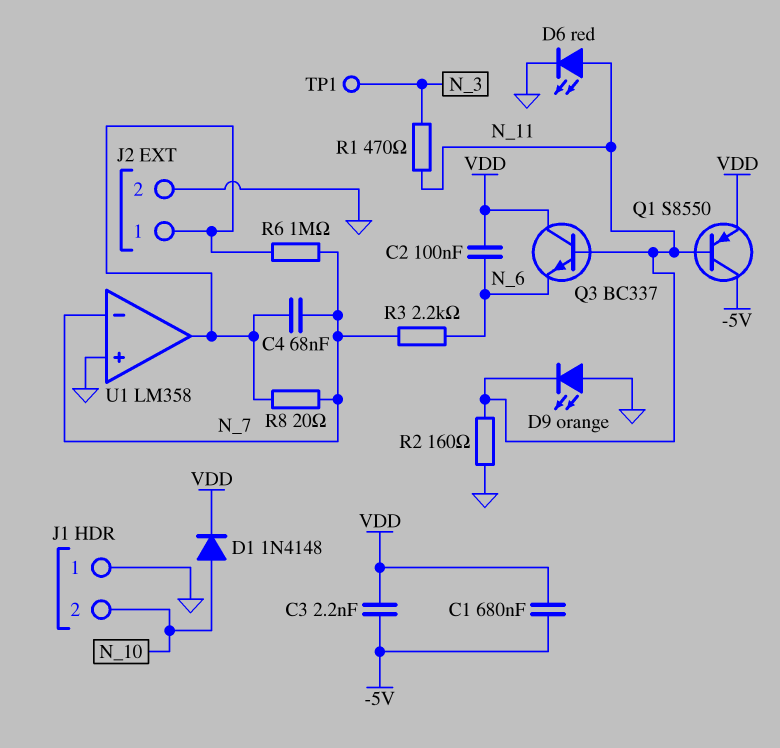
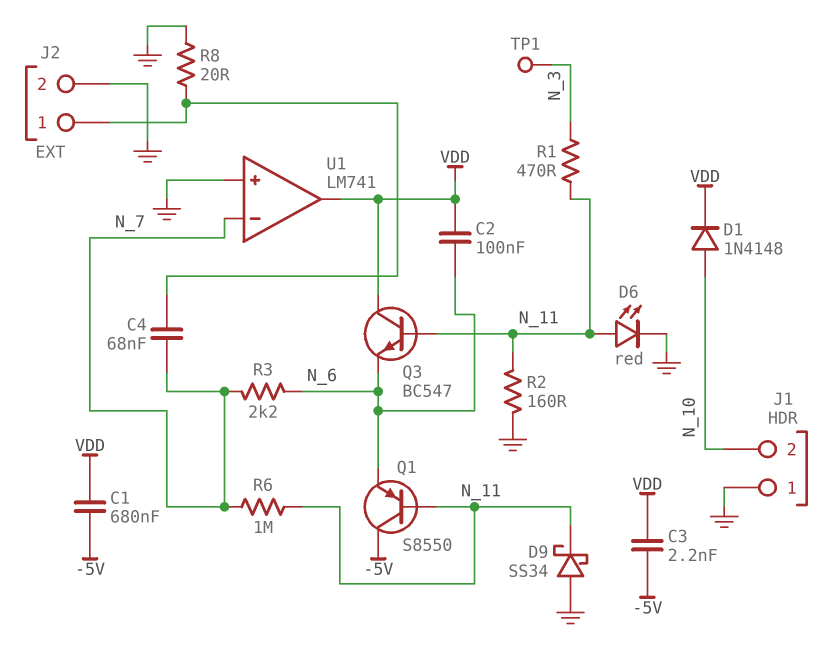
D9: LED orange (A GND, K N_11) -> schottky SS34 (A GND, K N_11)
Q1: PNP S8550 (B N_11, C -5V, E VDD) -> PNP S8550 (B N_11, C -5V, E N_6)
Q3: NPN BC337 (B N_11, C VDD, E N_6) -> NPN BC547 (B N_11, C VDD, E N_6)
R6: 1M (J2/1, N_7) -> 1M (N_7, N_11)
R8: 20 (J2/1, N_7) -> 20 (GND, J2/1)
U1: LM358 -> LM741
U1 pin out: J2/1 -> VDD

